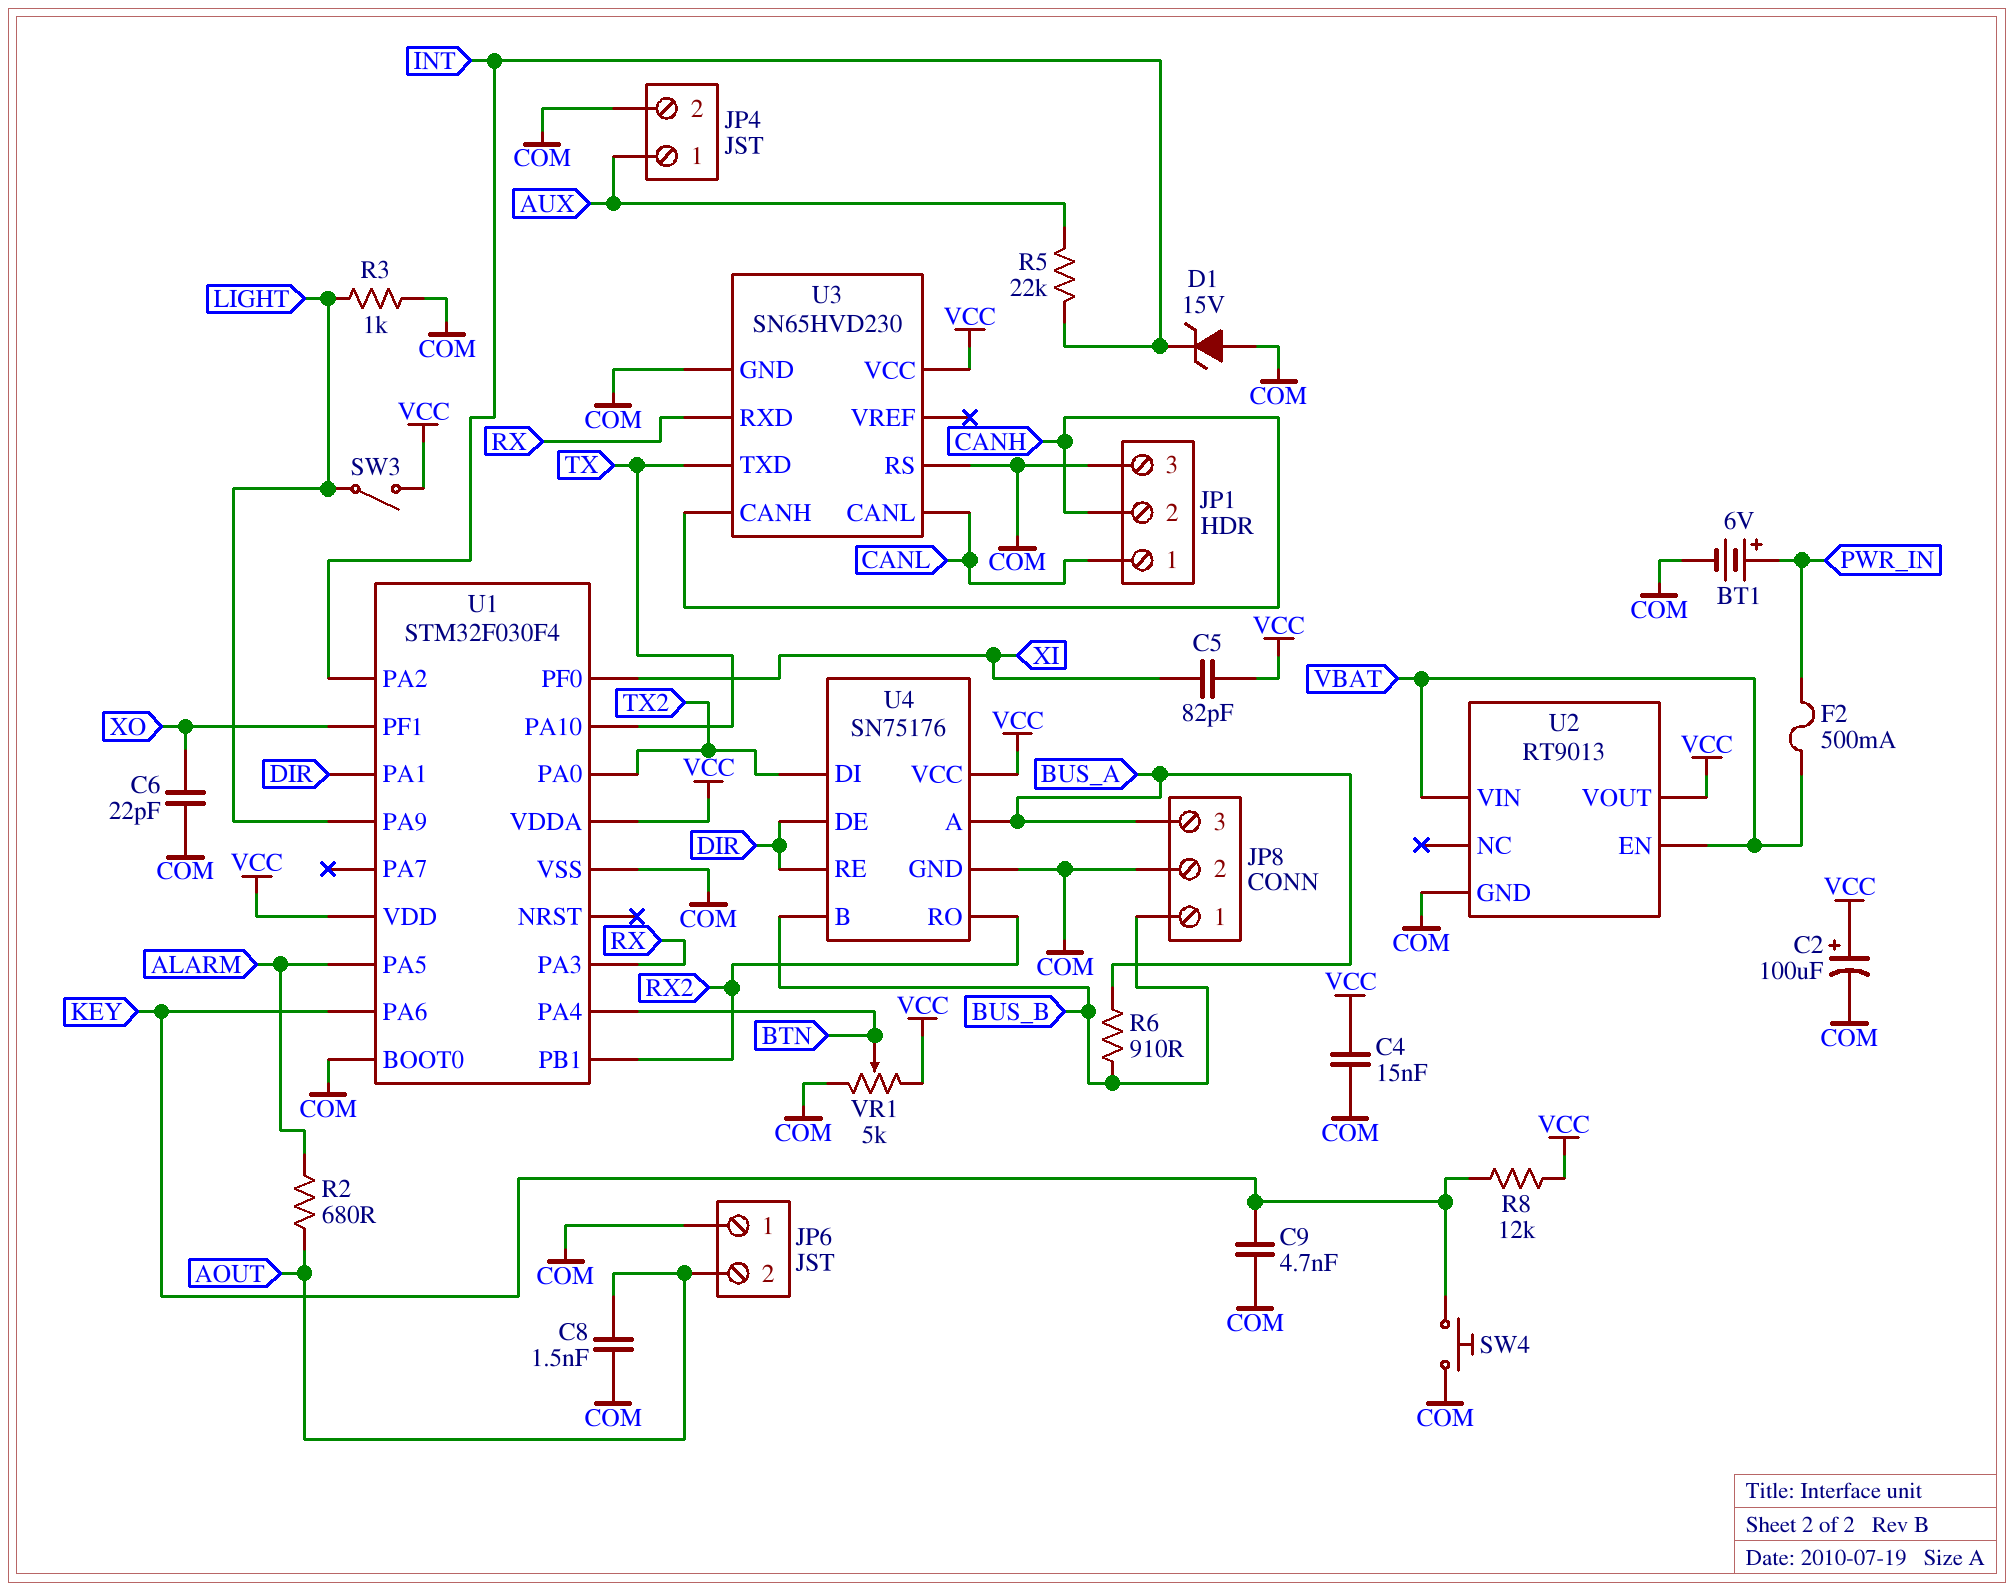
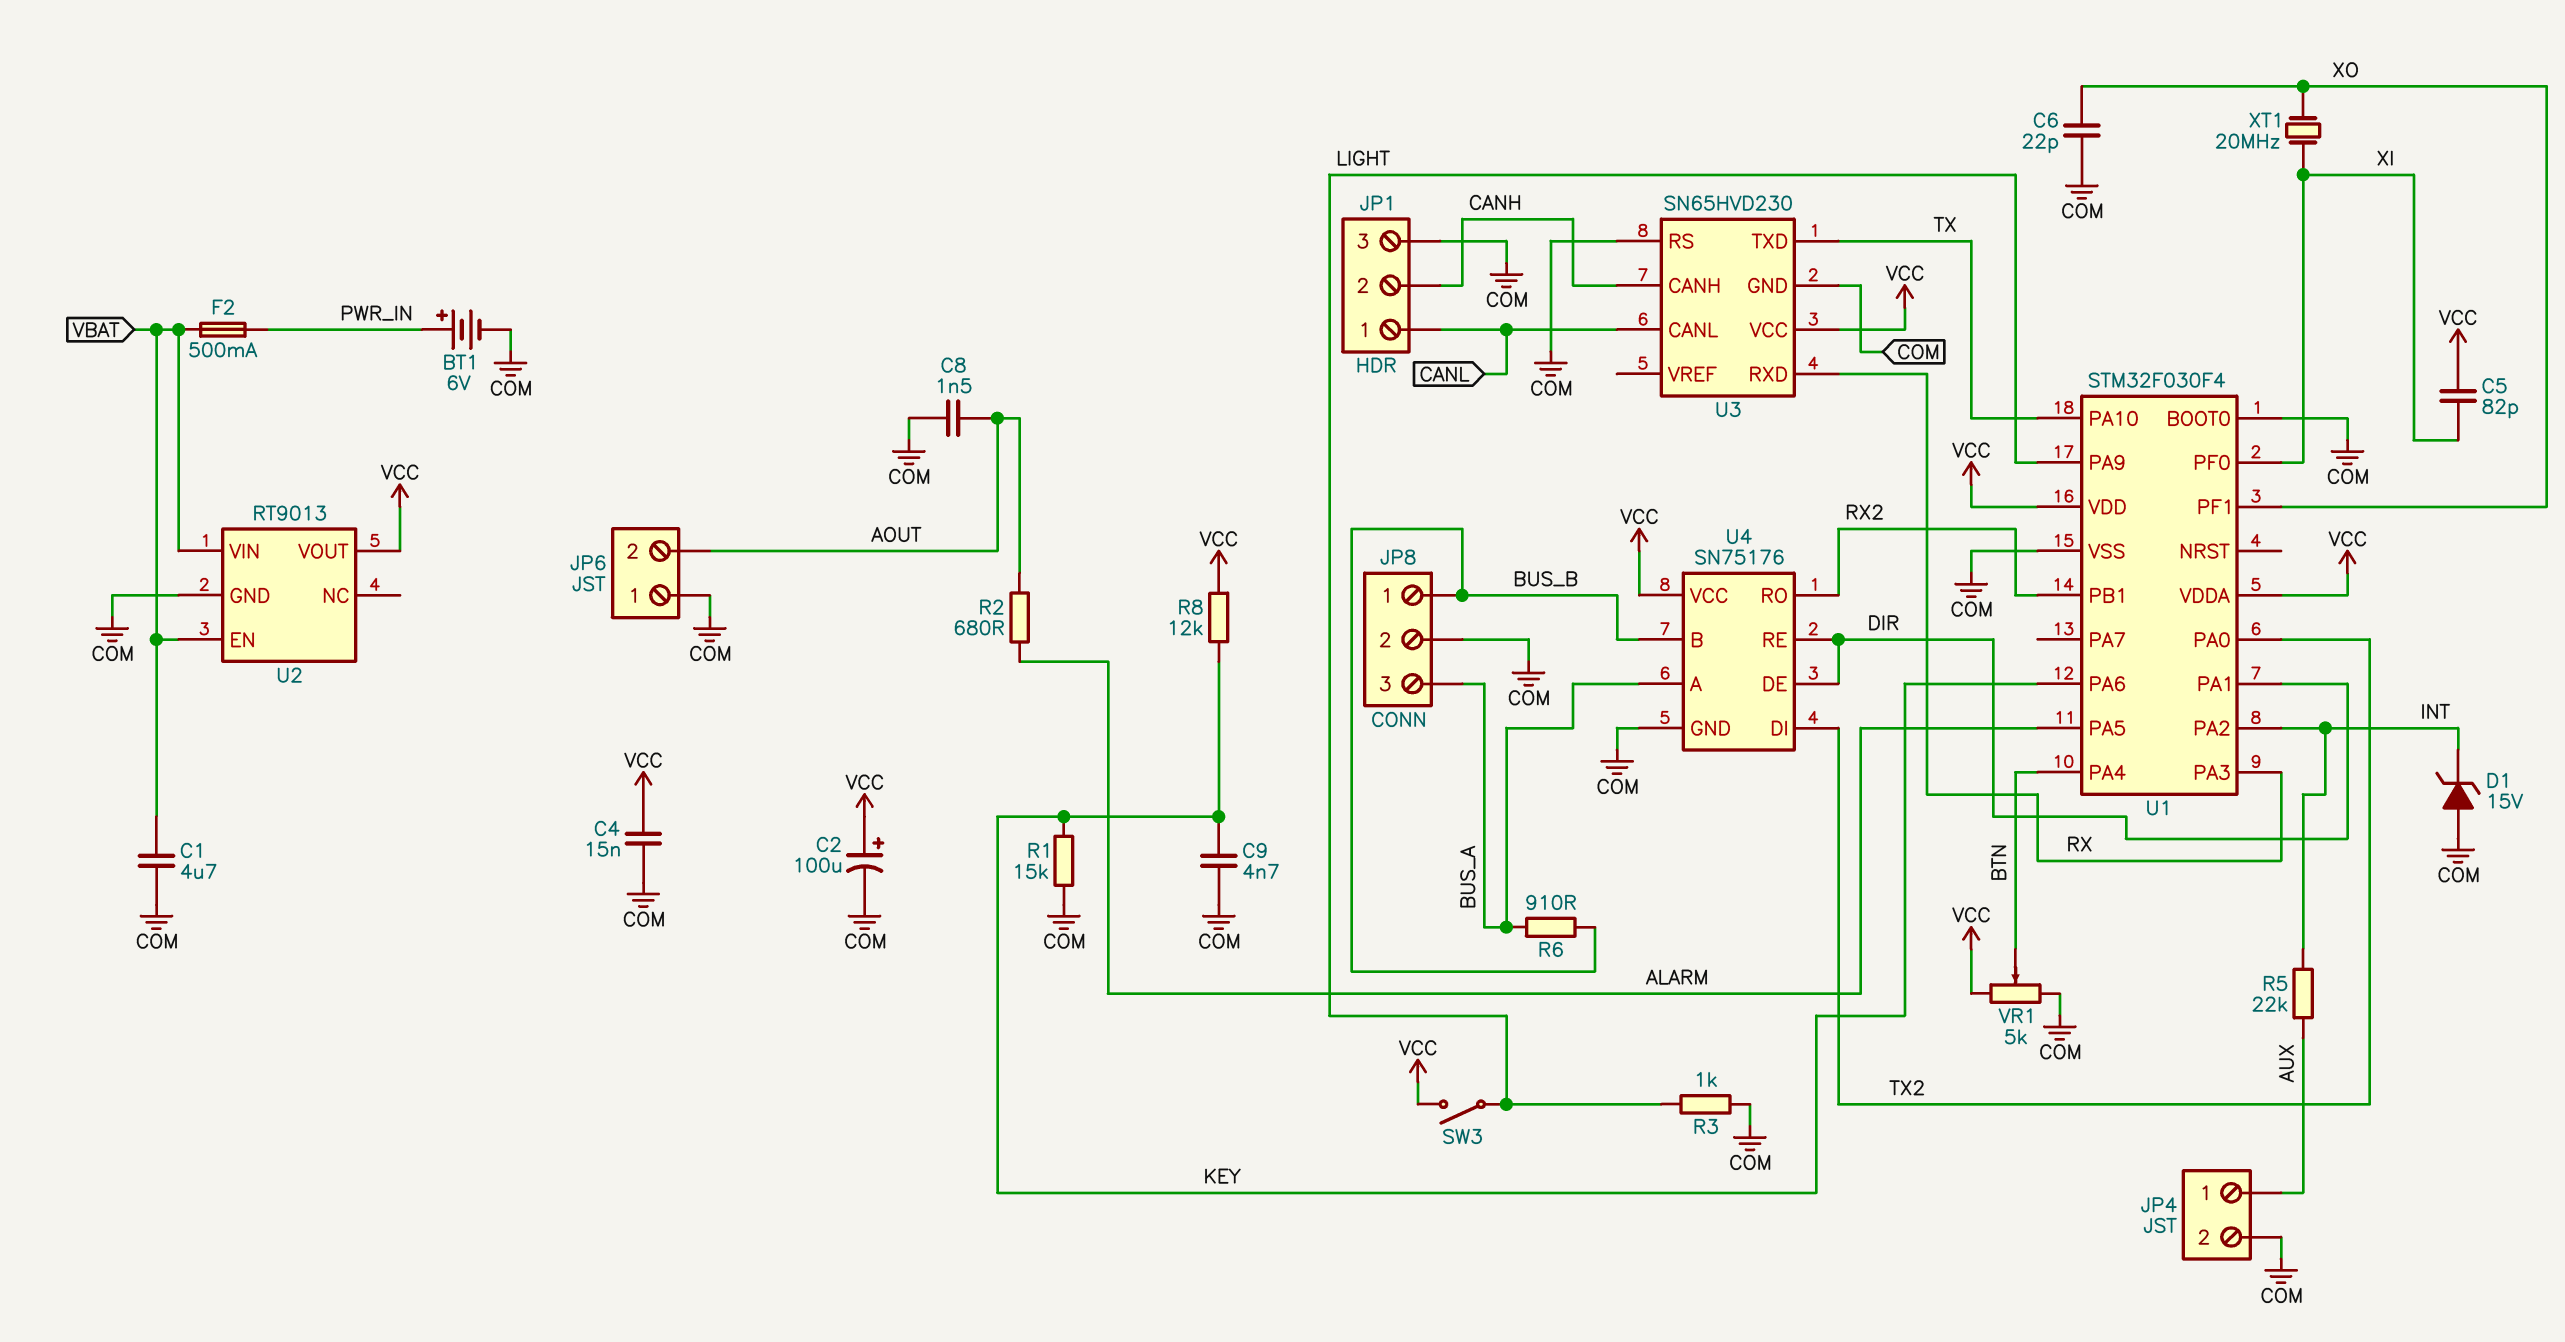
C1: none -> 4.7uF (COM, VBAT)
R1: none -> 15k (COM, KEY)
SW4: button (COM, KEY) -> none
XT1: none -> 20MHz (XI, XO)

